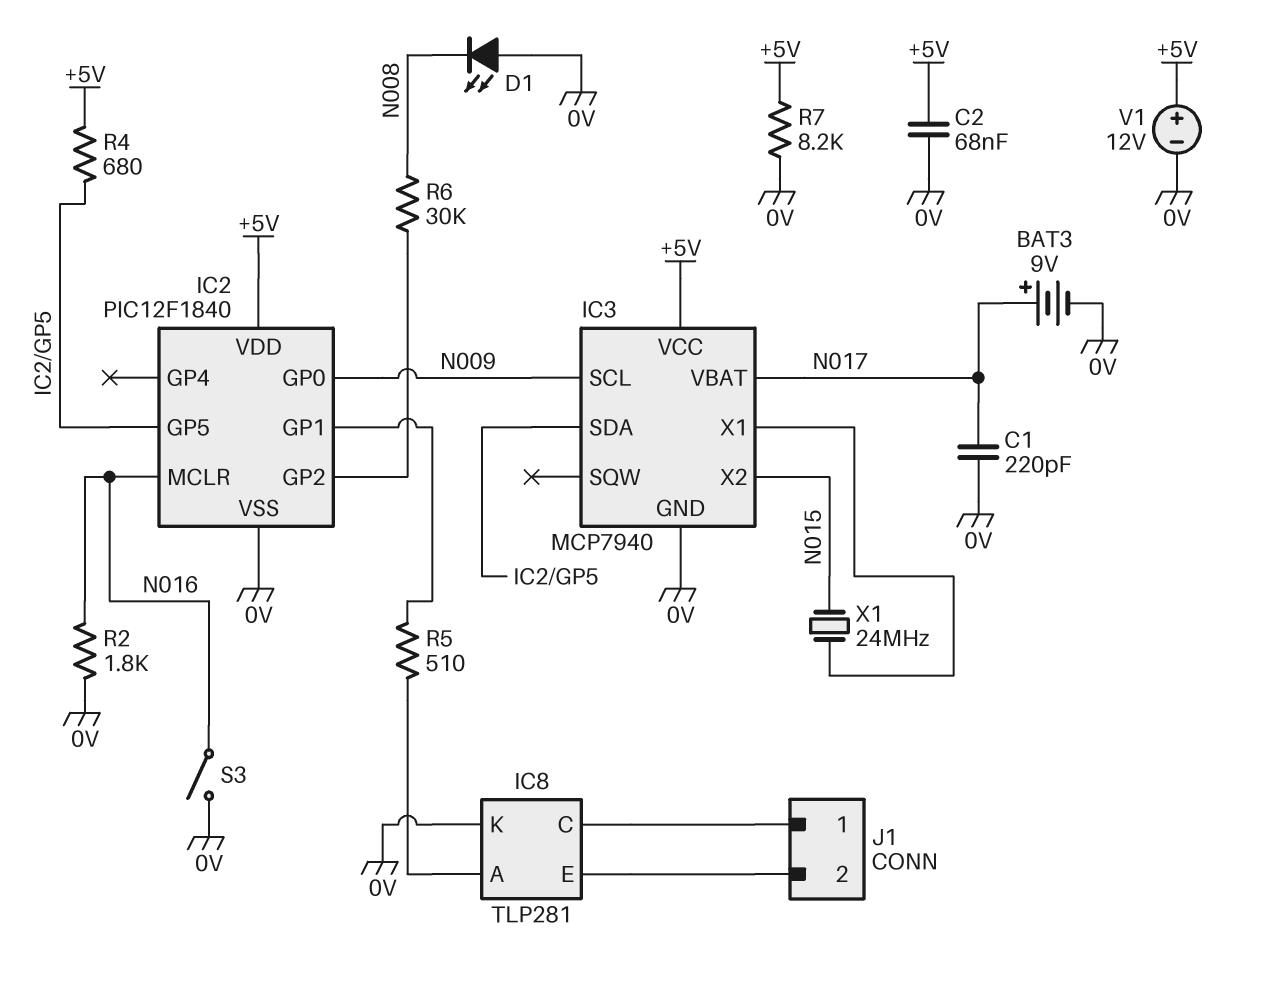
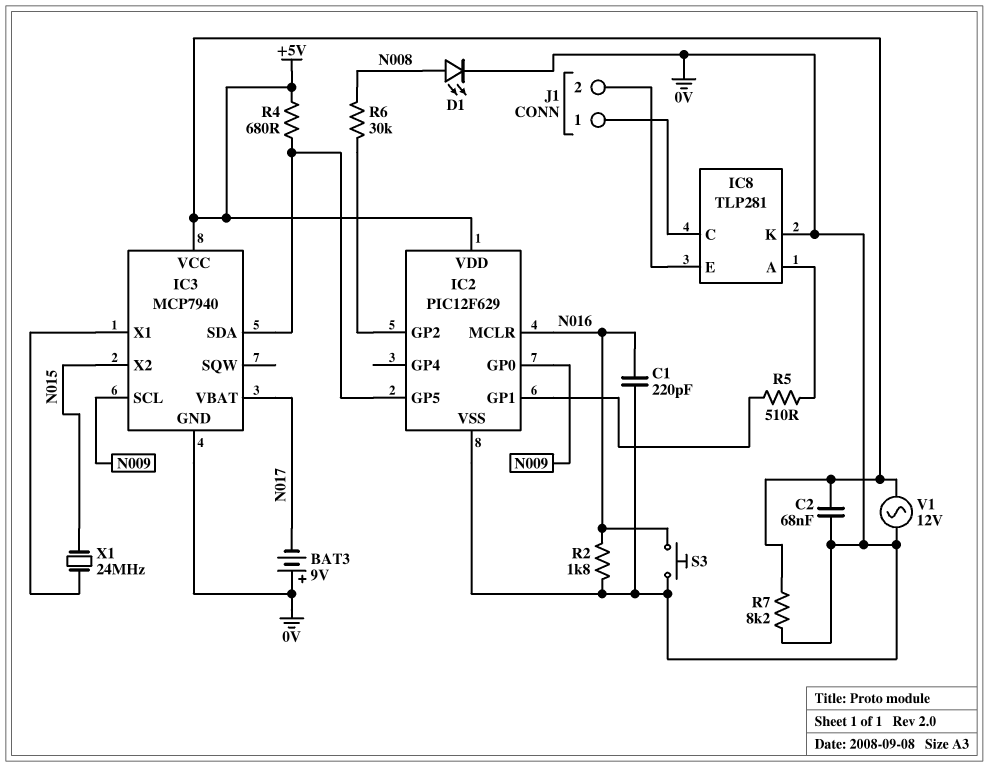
BAT3: 9V (plus N017, minus 0V) -> 9V (plus 0V, minus N017)
C1: 220pF (0V, N017) -> 220pF (0V, N016)
D1: LED (A 0V, K N008) -> LED (A N008, K 0V)
IC2: PIC12F1840 -> PIC12F629
S3: switch (0V, N016) -> button (0V, N016)
V1: 12V (plus +5V, minus 0V) -> AC 12V (+5V, 0V)

